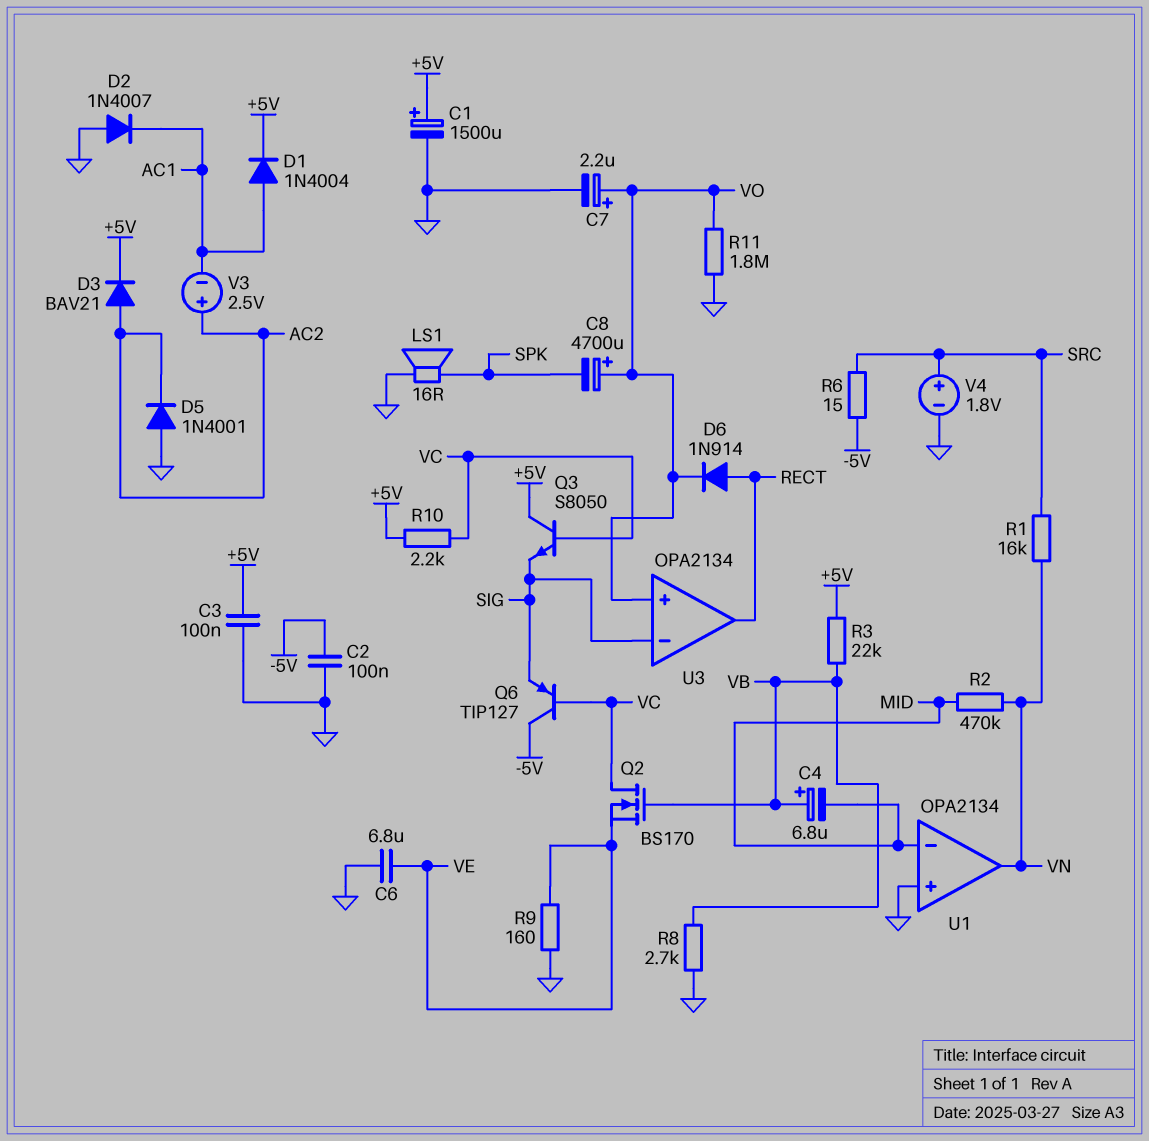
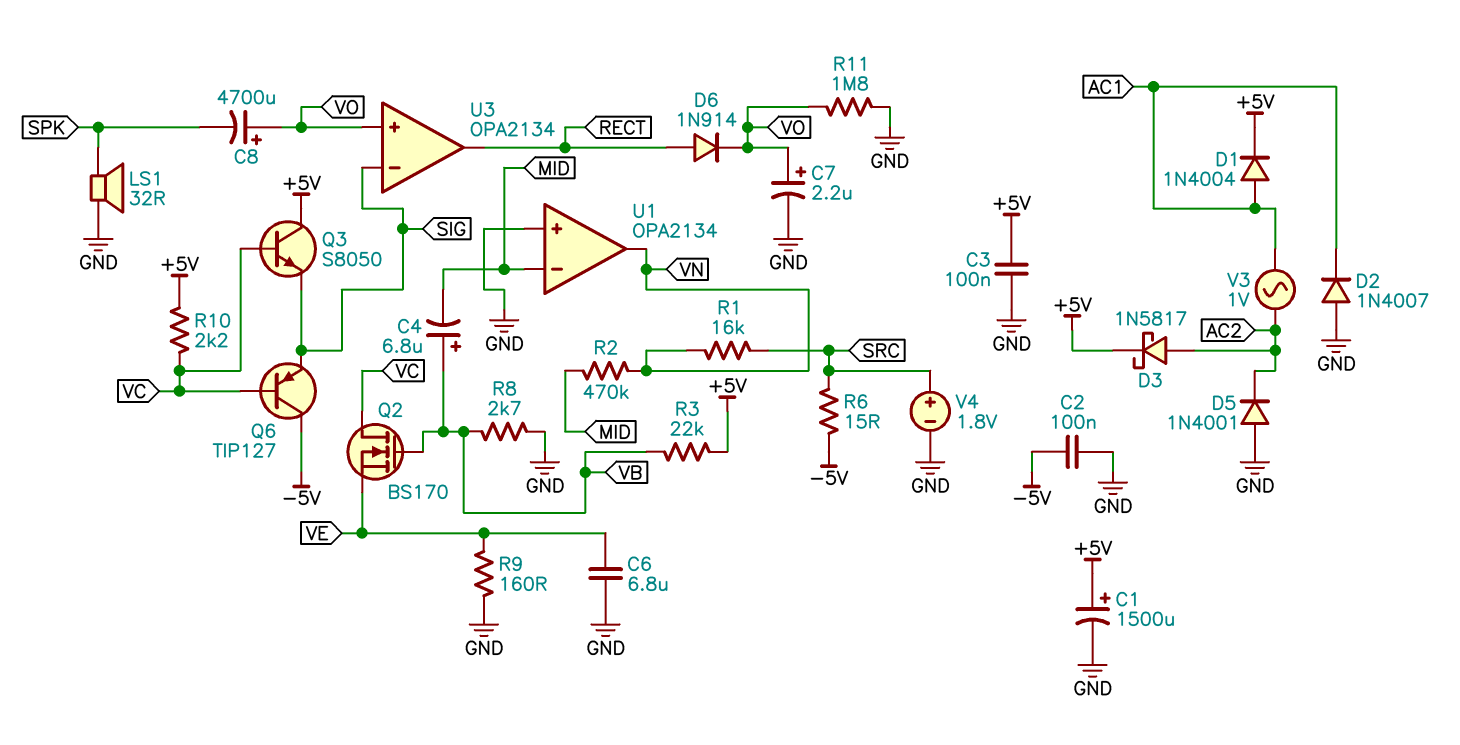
D3: diode BAV21 (A AC2, K +5V) -> schottky 1N5817 (A AC2, K +5V)
LS1: speaker 16R (GND, SPK) -> speaker 32R (GND, SPK)
V3: 2.5V (plus AC2, minus AC1) -> AC 1V (AC1, AC2)

